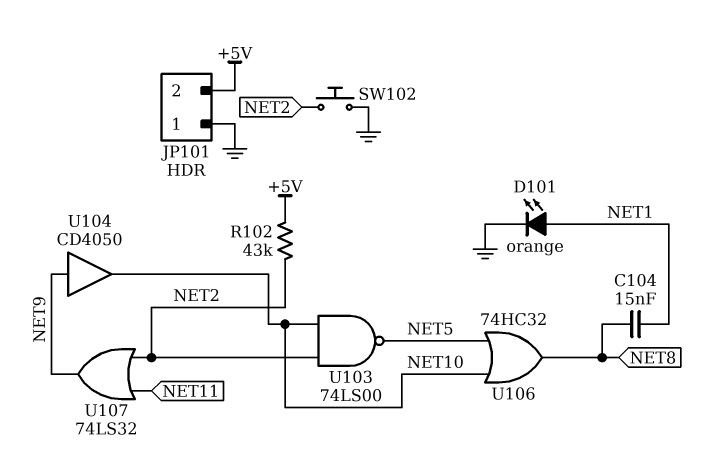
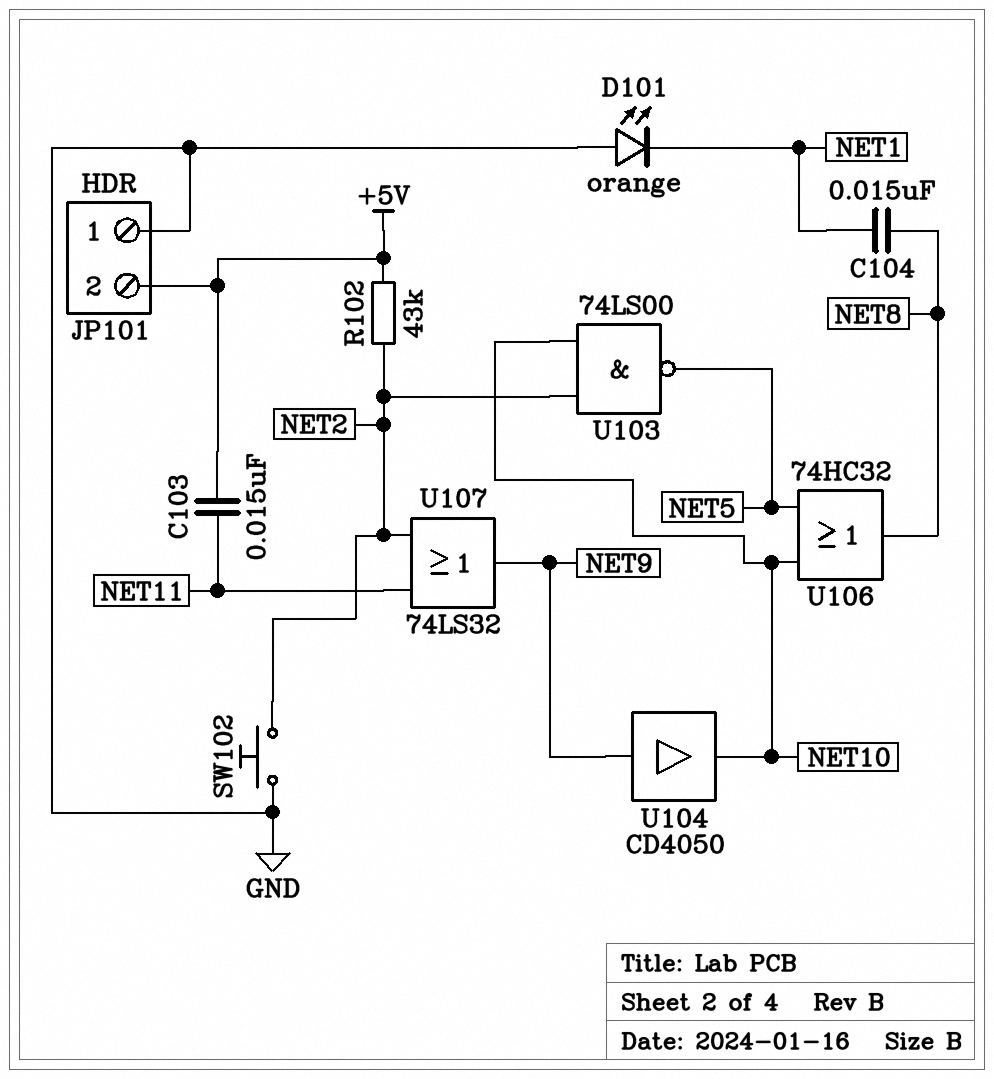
C103: none -> 15nF (+5V, NET11)
D101: LED orange (A NET1, K GND) -> LED orange (A GND, K NET1)

